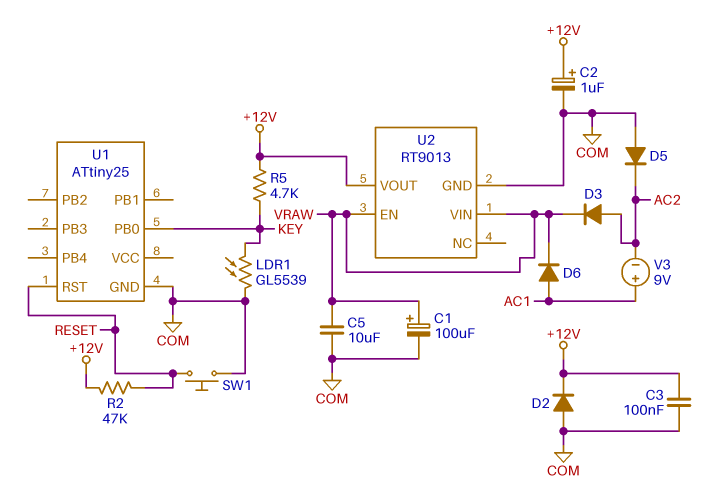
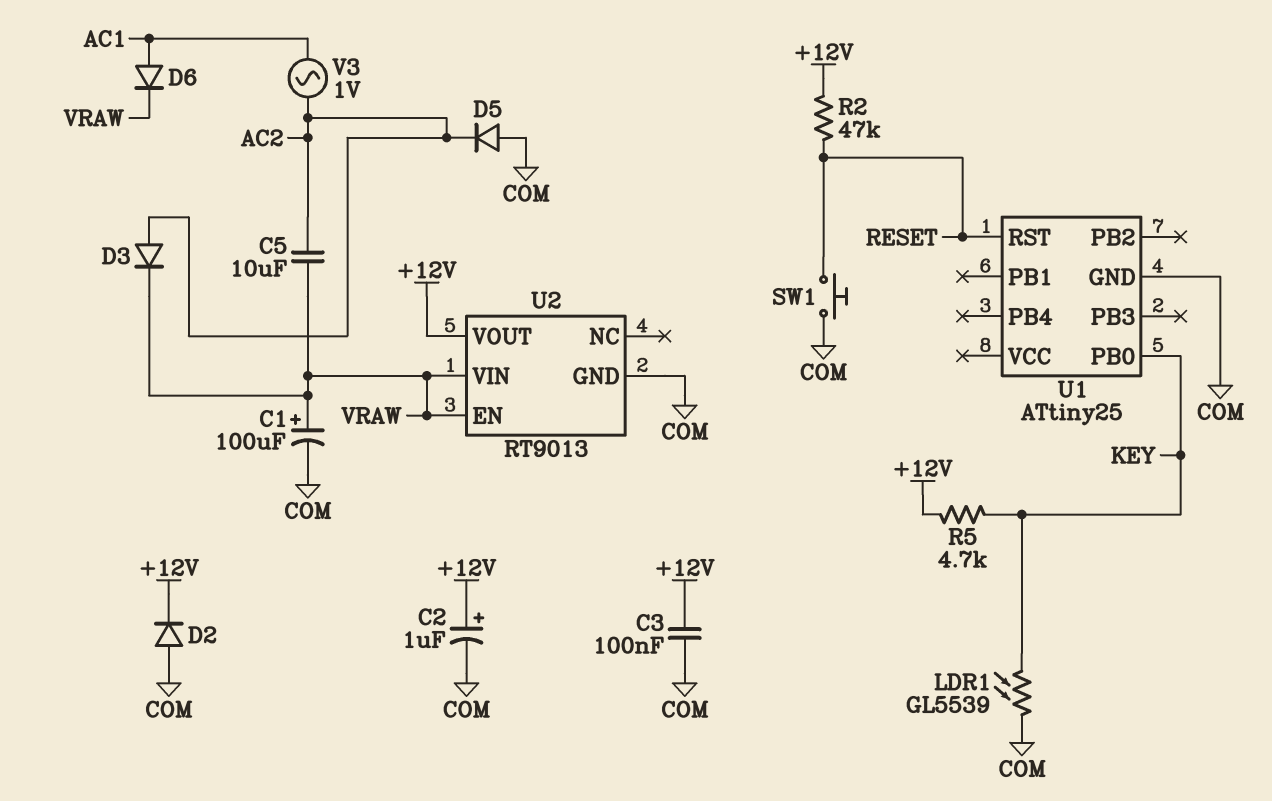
C5: 10uF (COM, VRAW) -> 10uF (AC2, VRAW)
V3: 9V (plus AC1, minus AC2) -> AC 1V (AC1, AC2)

